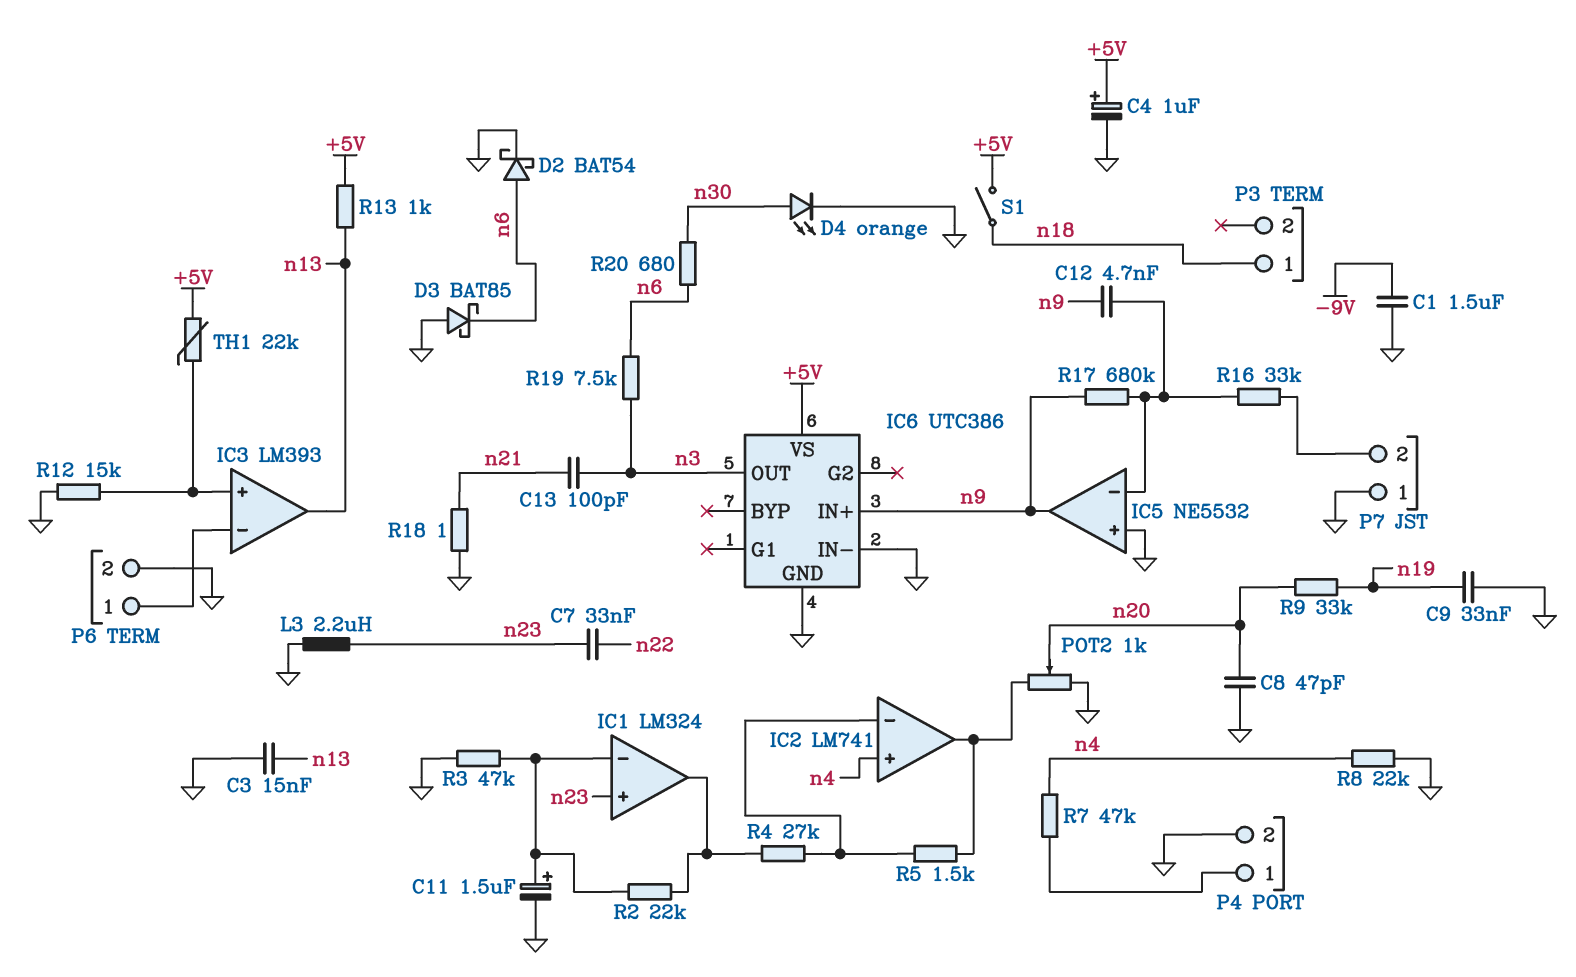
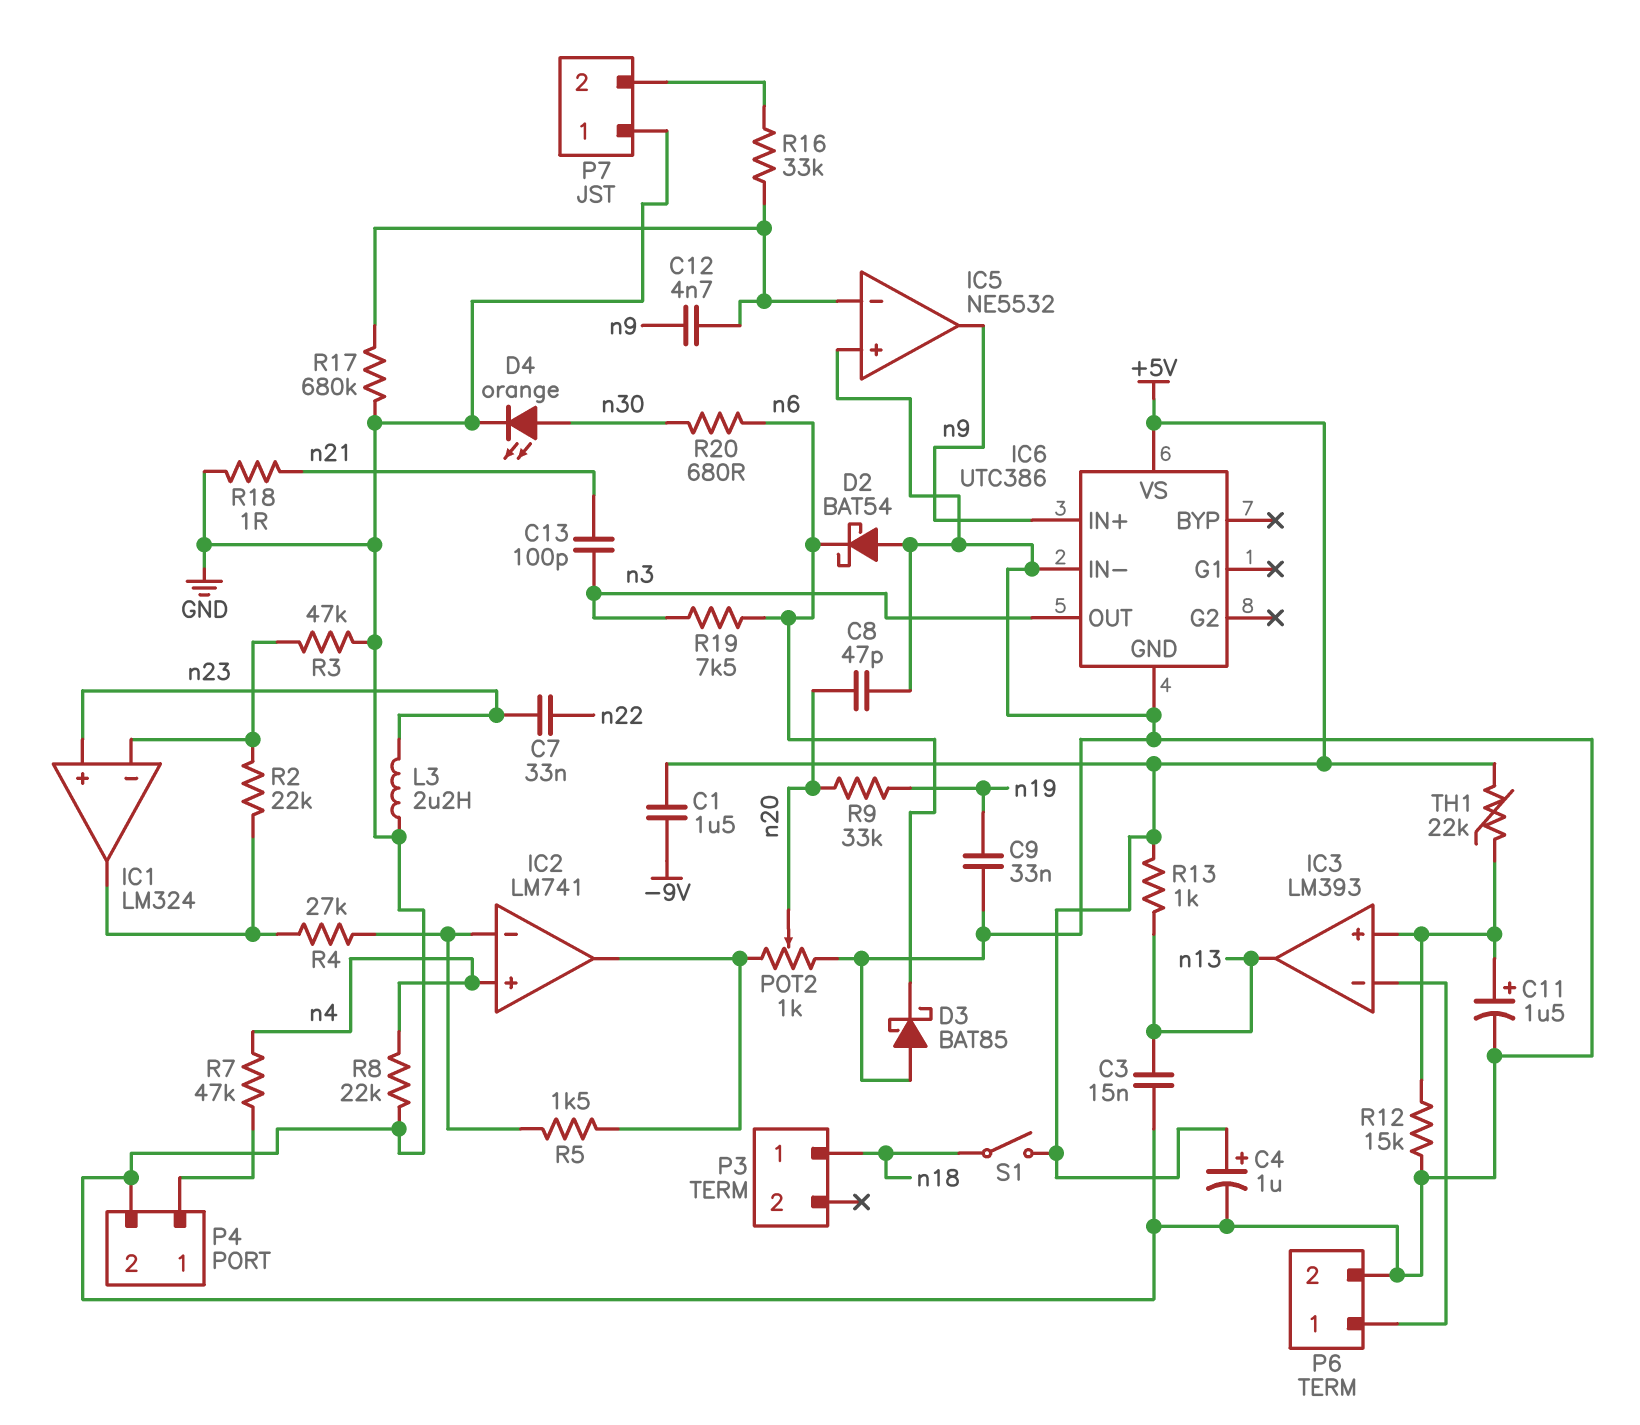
C1: 1.5uF (-9V, GND) -> 1.5uF (+5V, -9V)
C11: 1.5uF (plus IC1/in-, minus GND) -> 1.5uF (plus IC3/in+, minus GND)
D2: schottky BAT54 (A n6, K GND) -> schottky BAT54 (A GND, K n6)
R17: 680k (IC5/in-, n9) -> 680k (GND, IC5/in-)

